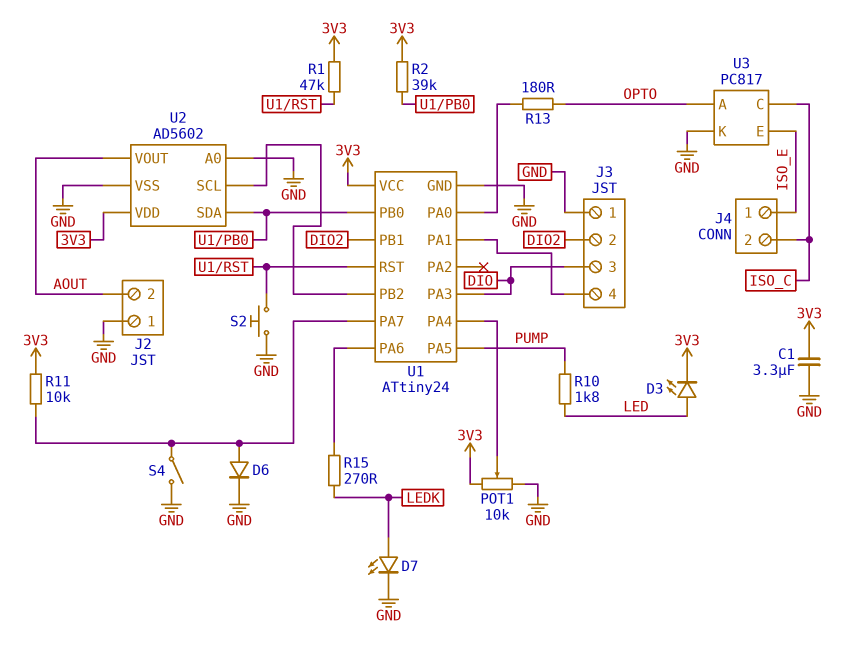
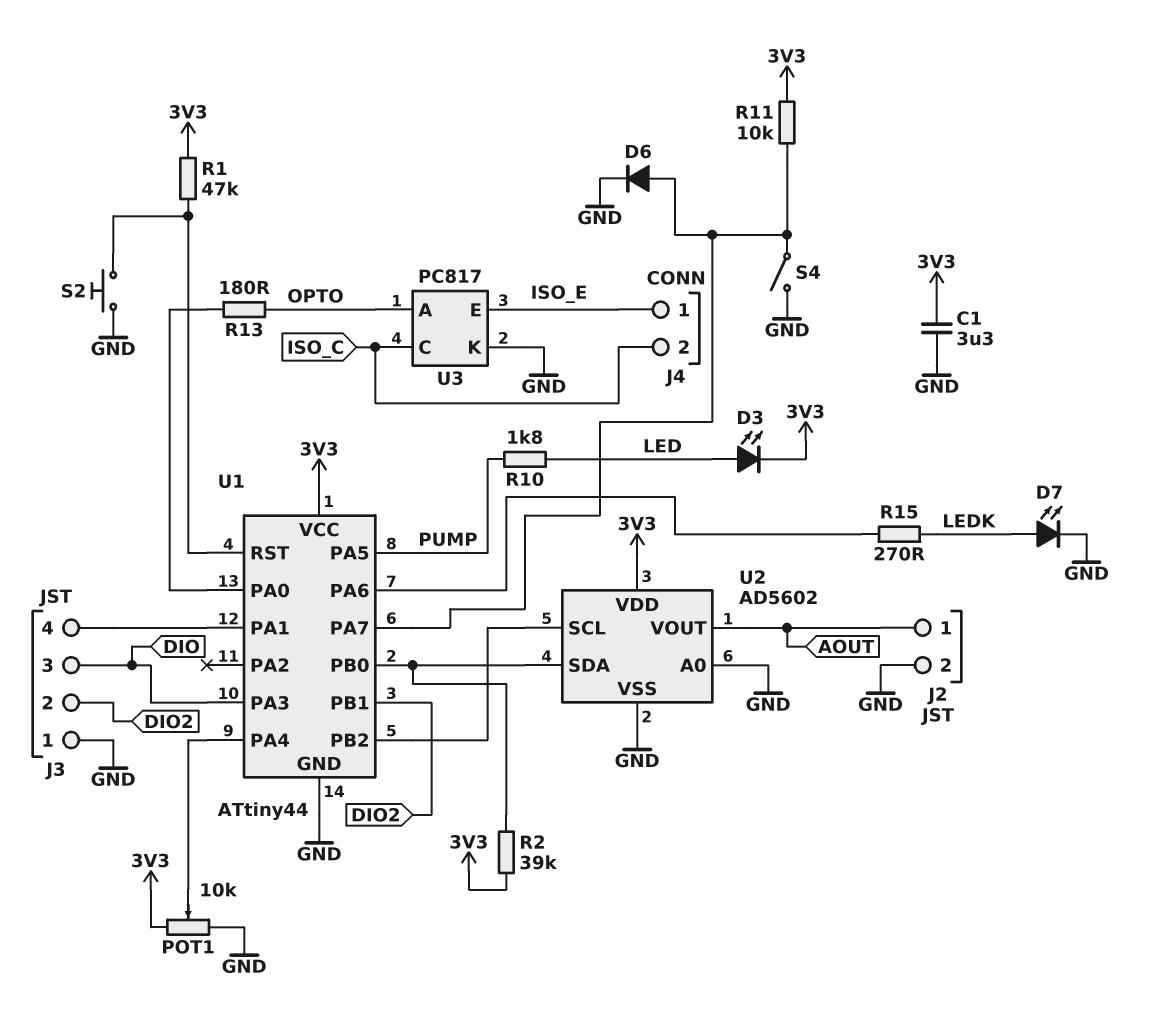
J2 pin 1: GND -> AOUT
J2 pin 2: AOUT -> GND
U1: ATtiny24 -> ATtiny44

